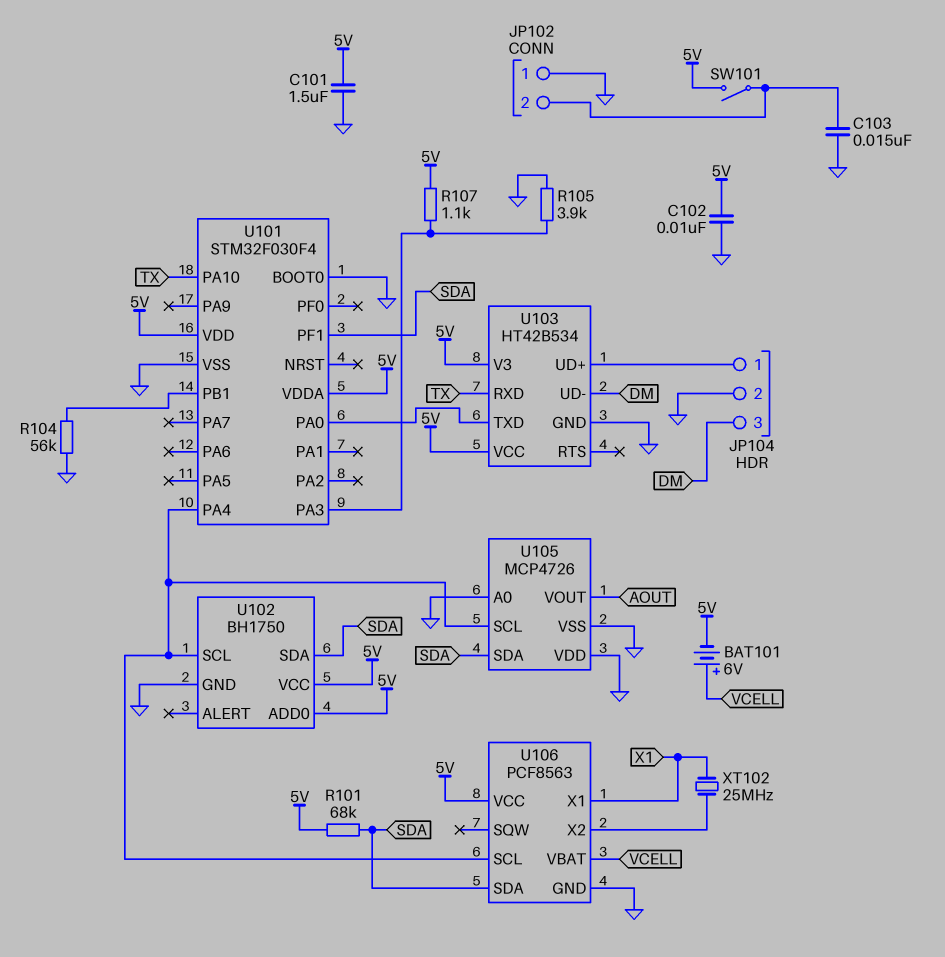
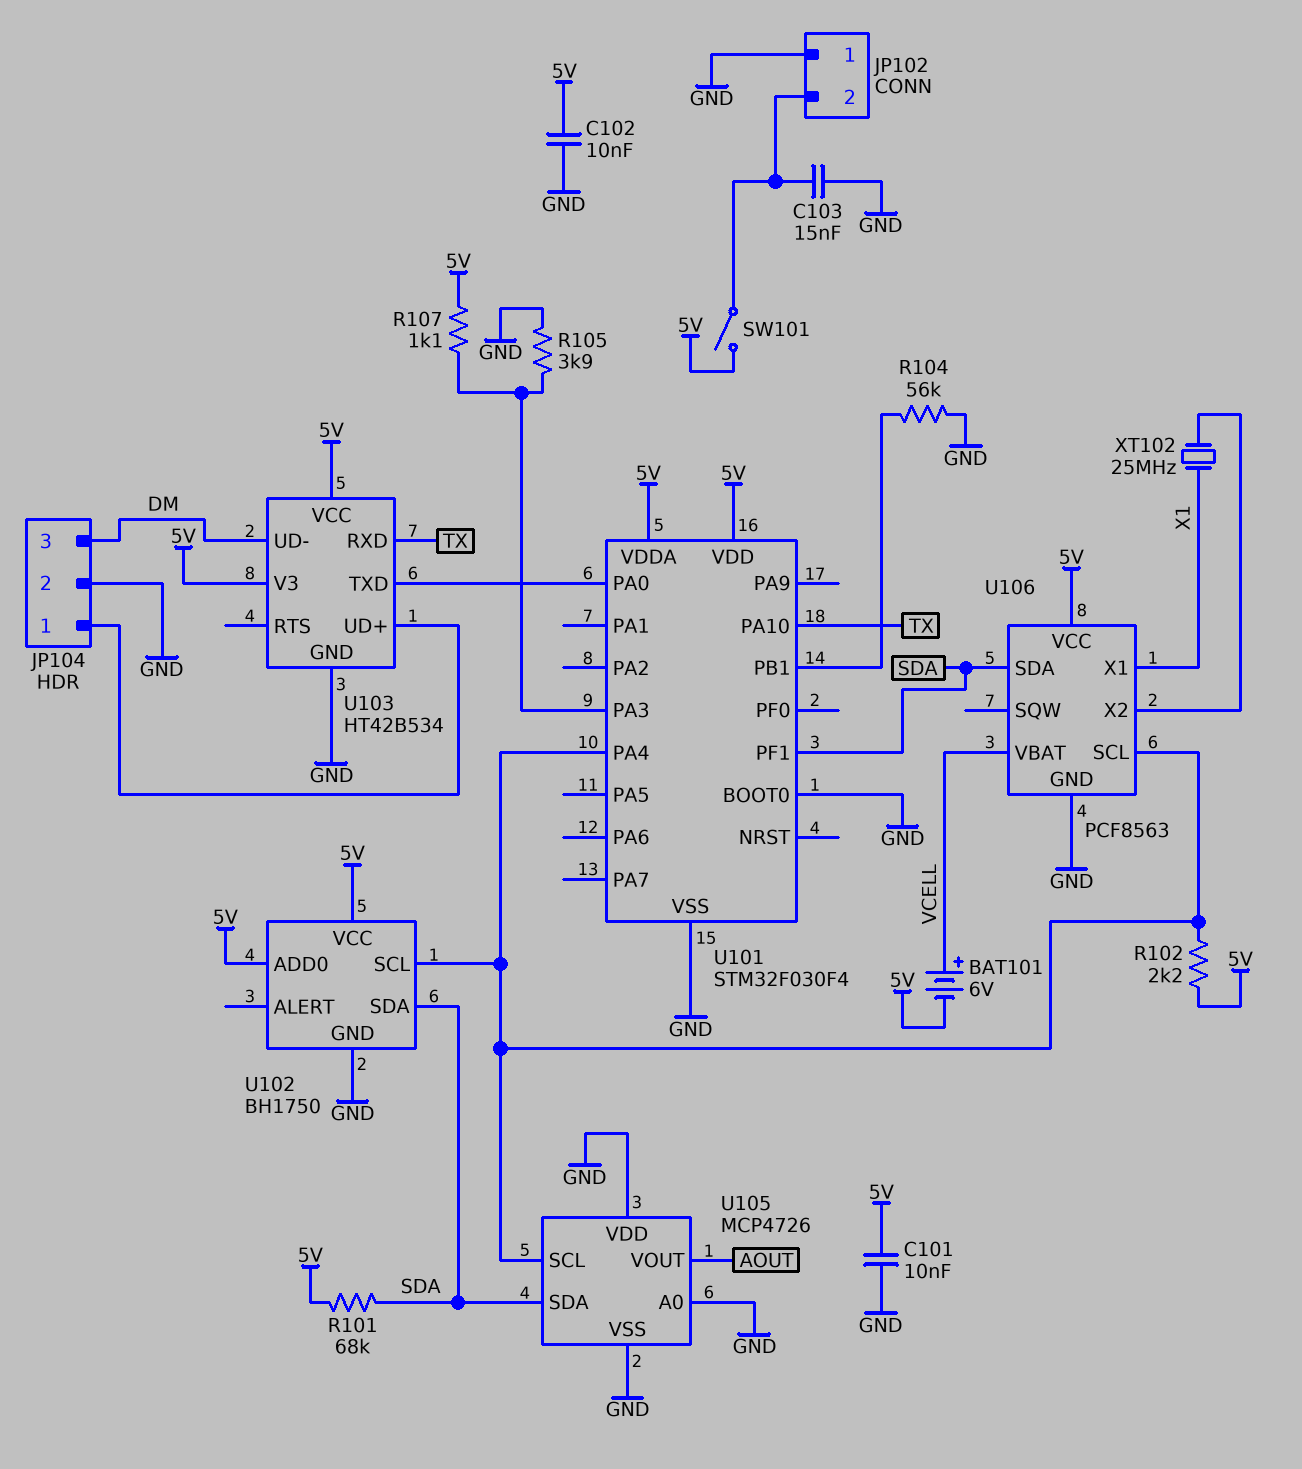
C101: 1.5uF (5V, GND) -> 10nF (5V, GND)
R102: none -> 2.2k (5V, U101/PA4)

